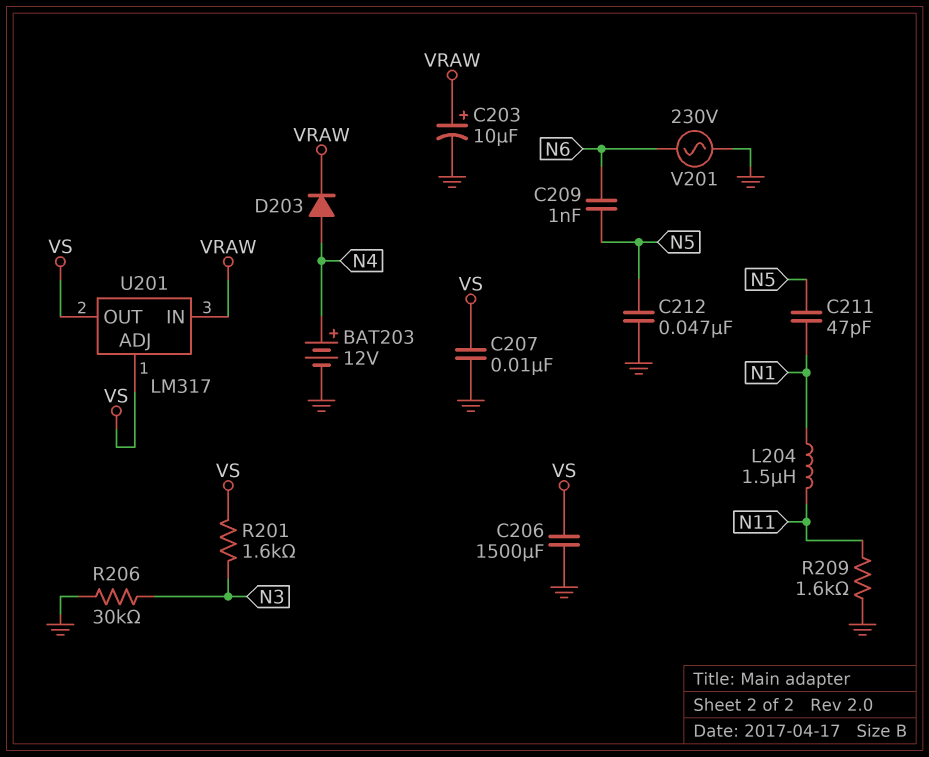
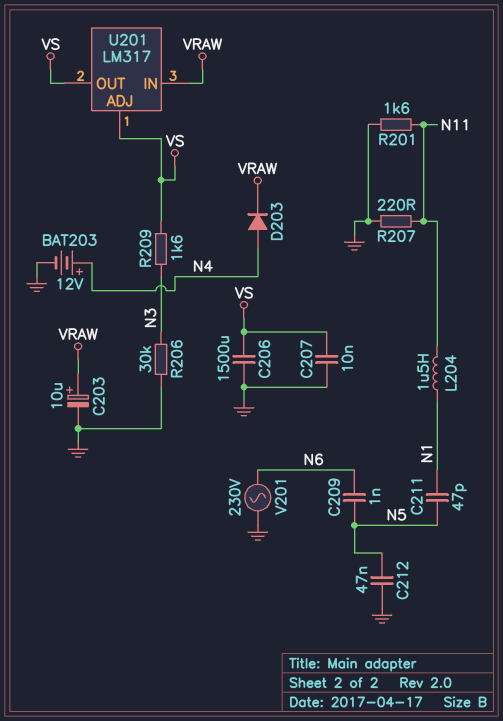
R201: 1.6k (N3, VS) -> 1.6k (GND, N11)
R207: none -> 220 (GND, N11)
R209: 1.6k (GND, N11) -> 1.6k (N3, VS)

